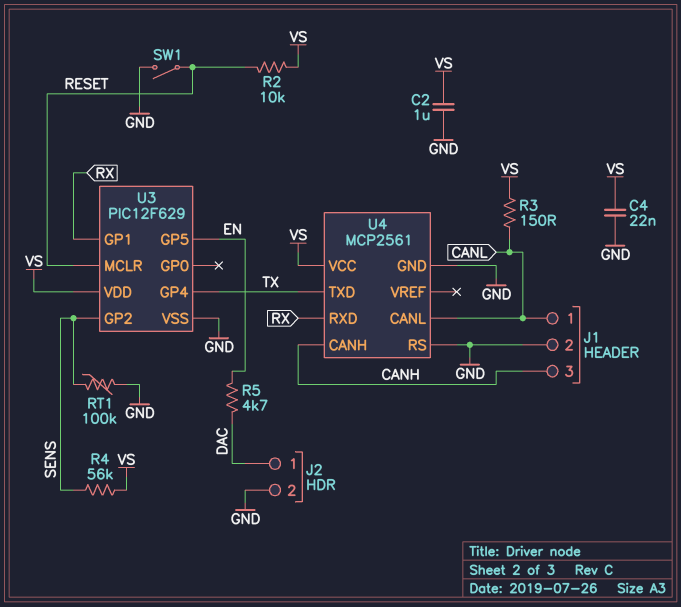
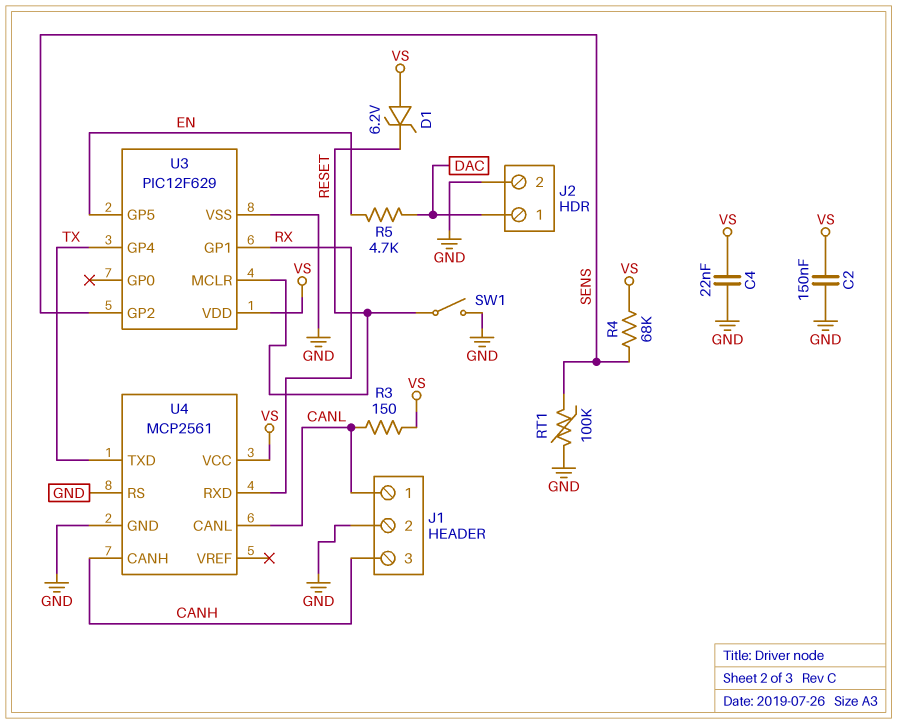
C2: 1uF (GND, VS) -> 150nF (GND, VS)
D1: none -> zener 6.2V (A VS, K RESET)
R2: 10k (RESET, VS) -> none
R4: 56k (SENS, VS) -> 68k (SENS, VS)

